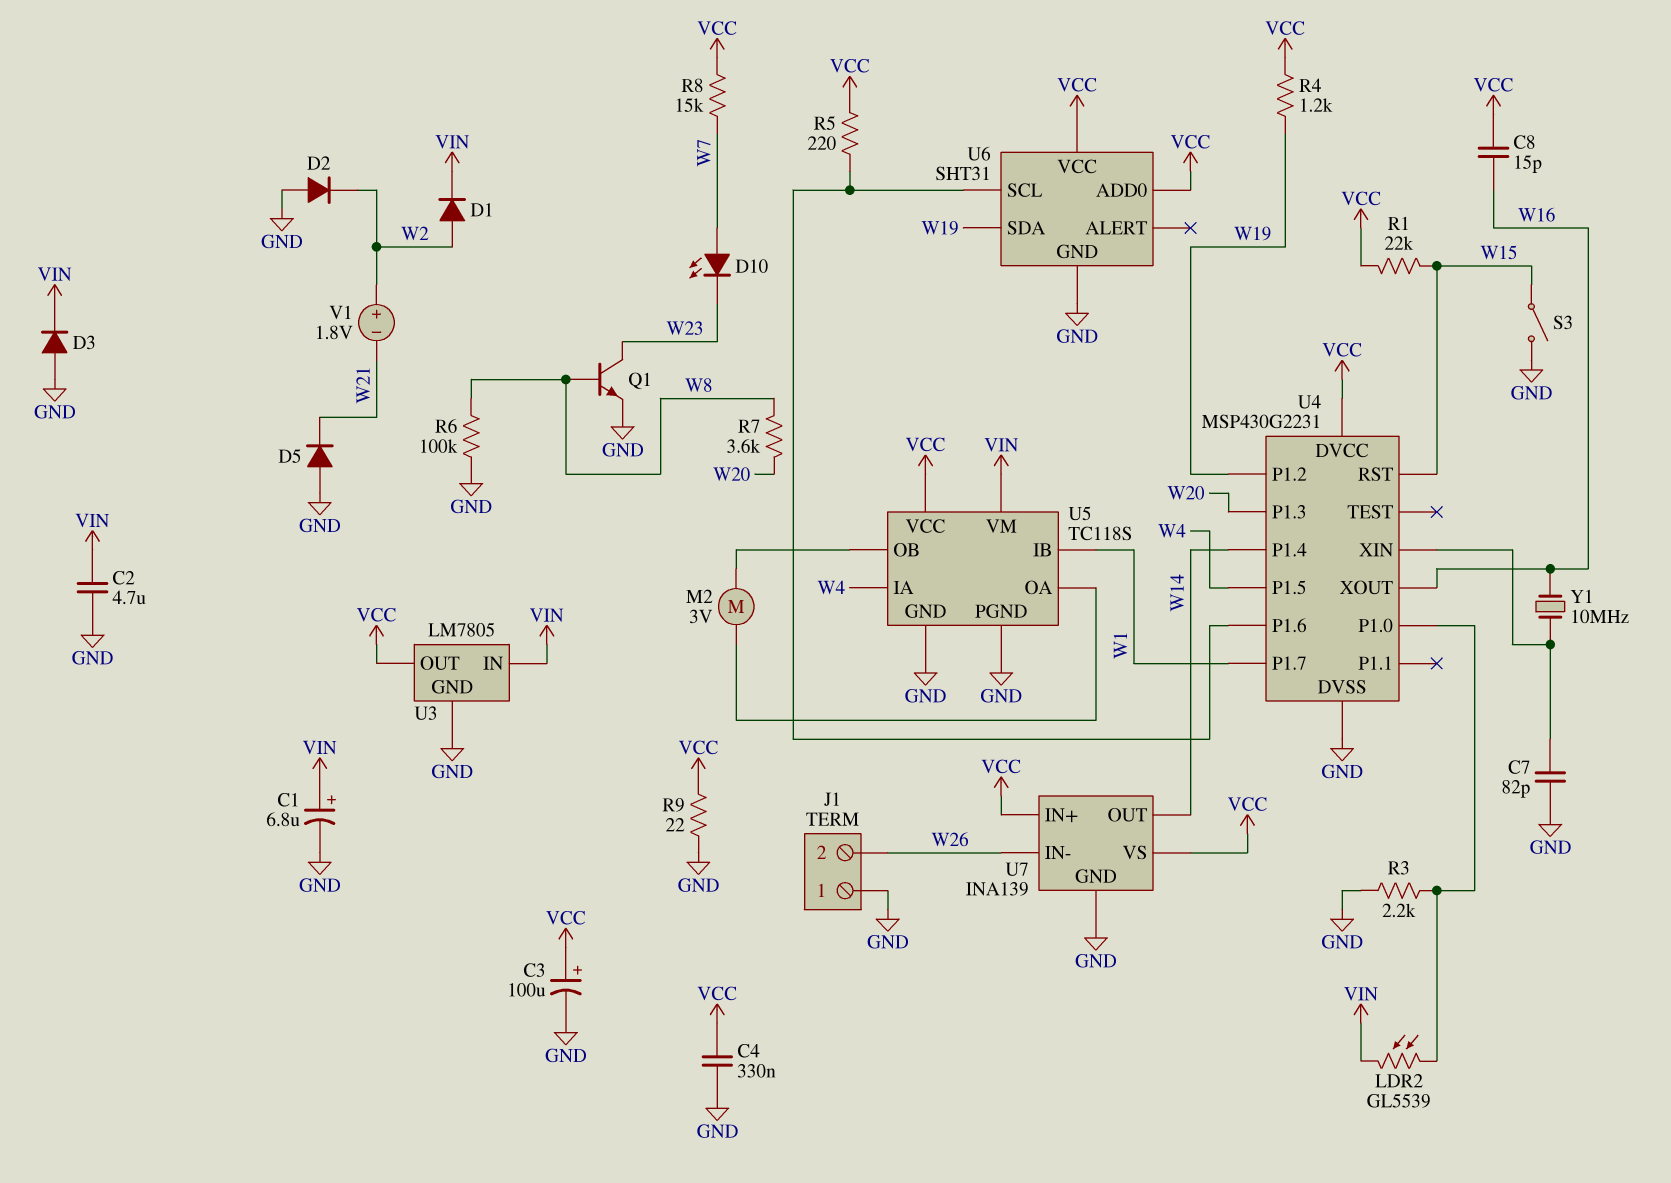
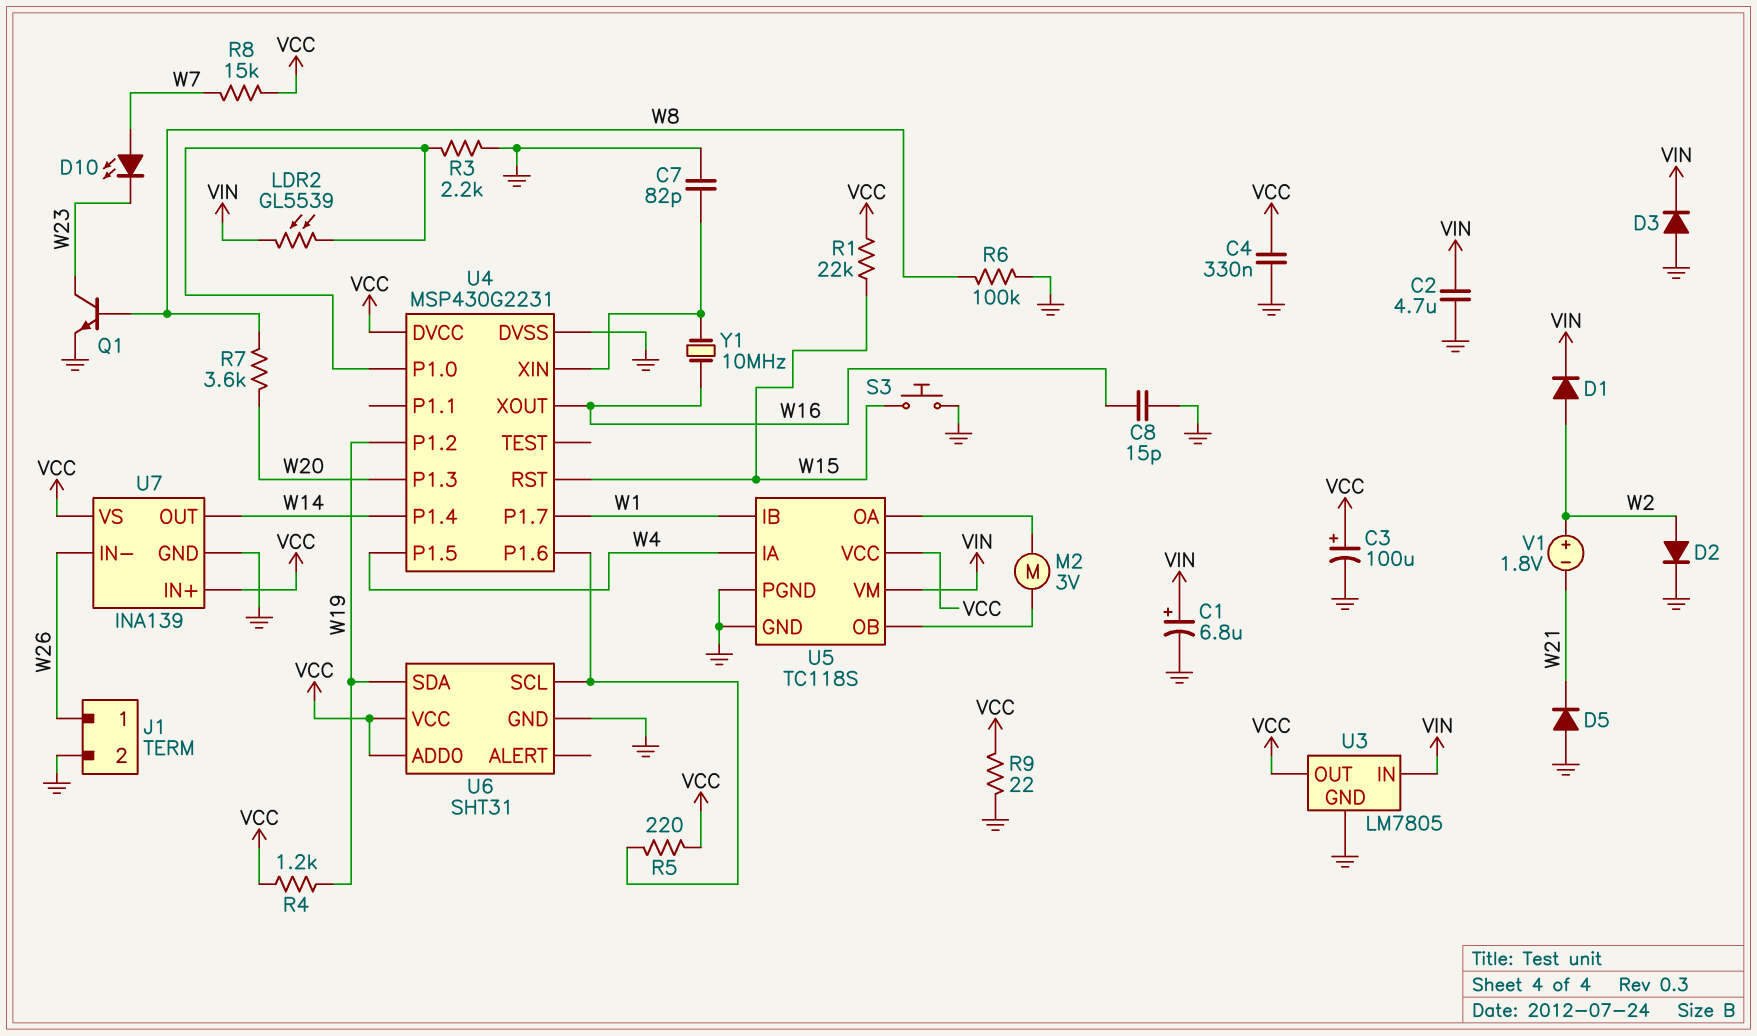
C8: 15pF (VCC, W16) -> 15pF (GND, W16)
D2: diode (A GND, K W2) -> diode (A W2, K GND)
J1 pin 1: GND -> W26
J1 pin 2: W26 -> GND
S3: switch (GND, W15) -> button (GND, W15)

